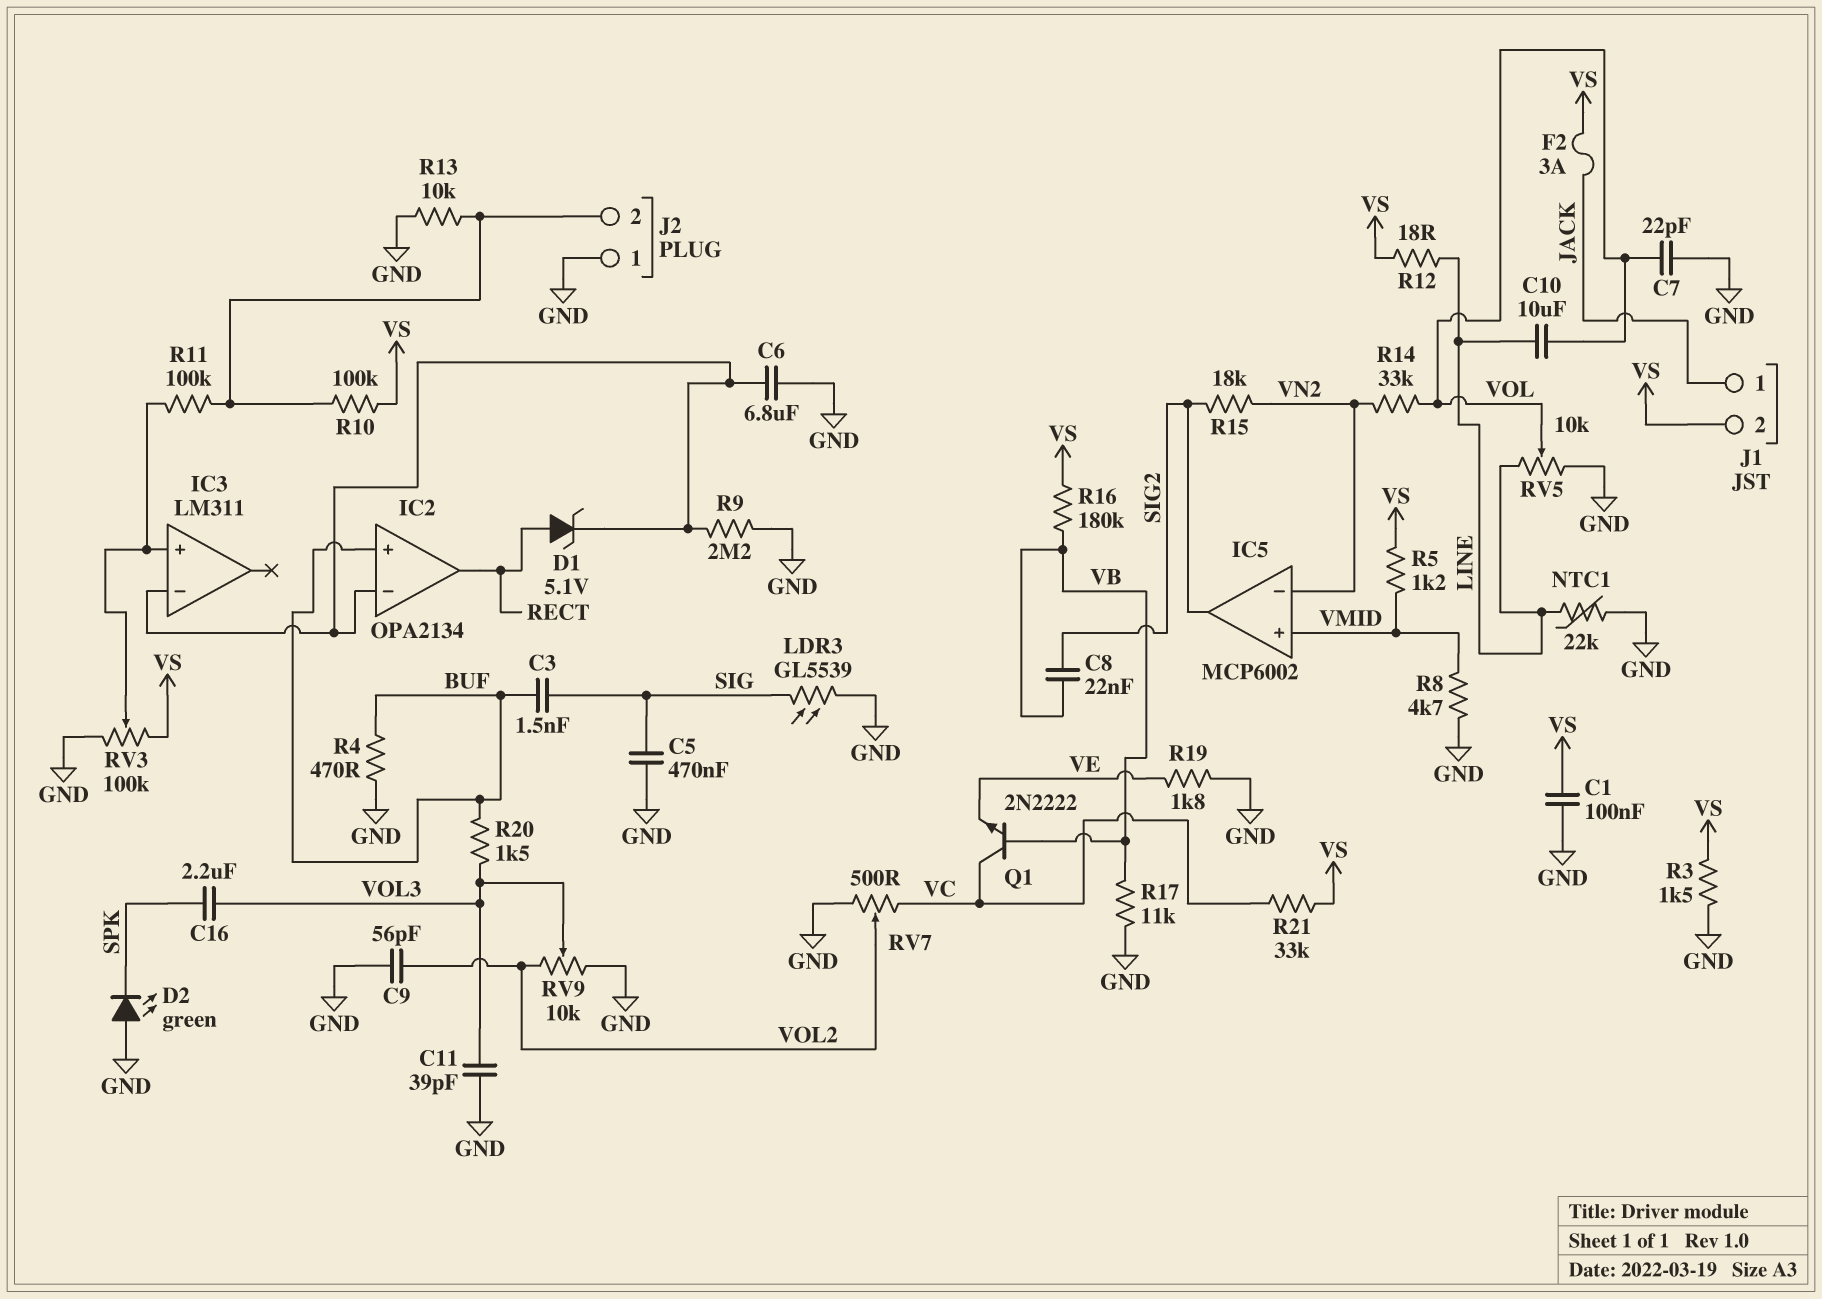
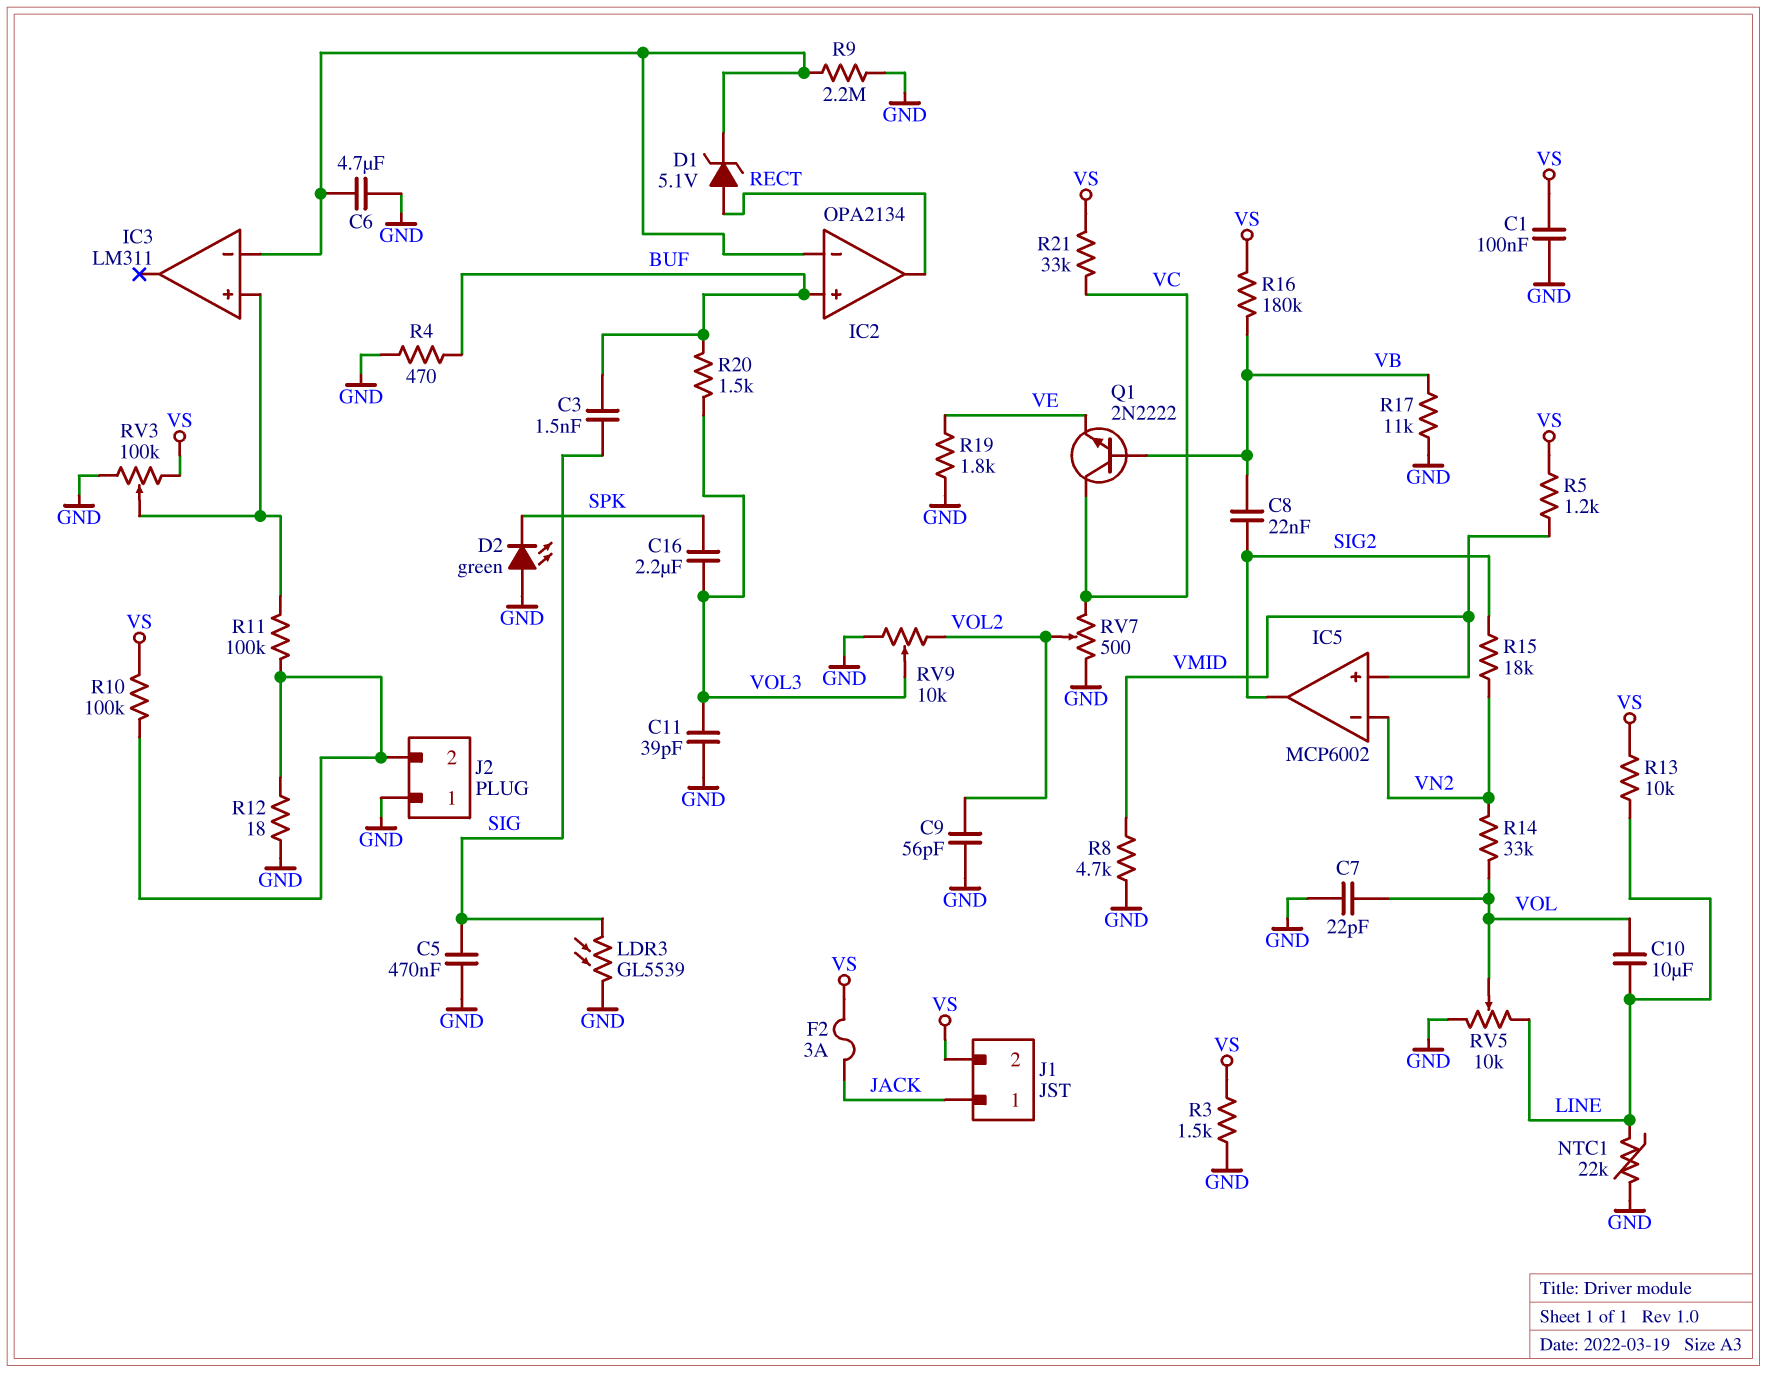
C6: 6.8uF (GND, IC2/in-) -> 4.7uF (GND, IC2/in-)
R12: 18 (LINE, VS) -> 18 (GND, J2/2)
R13: 10k (GND, J2/2) -> 10k (LINE, VS)

